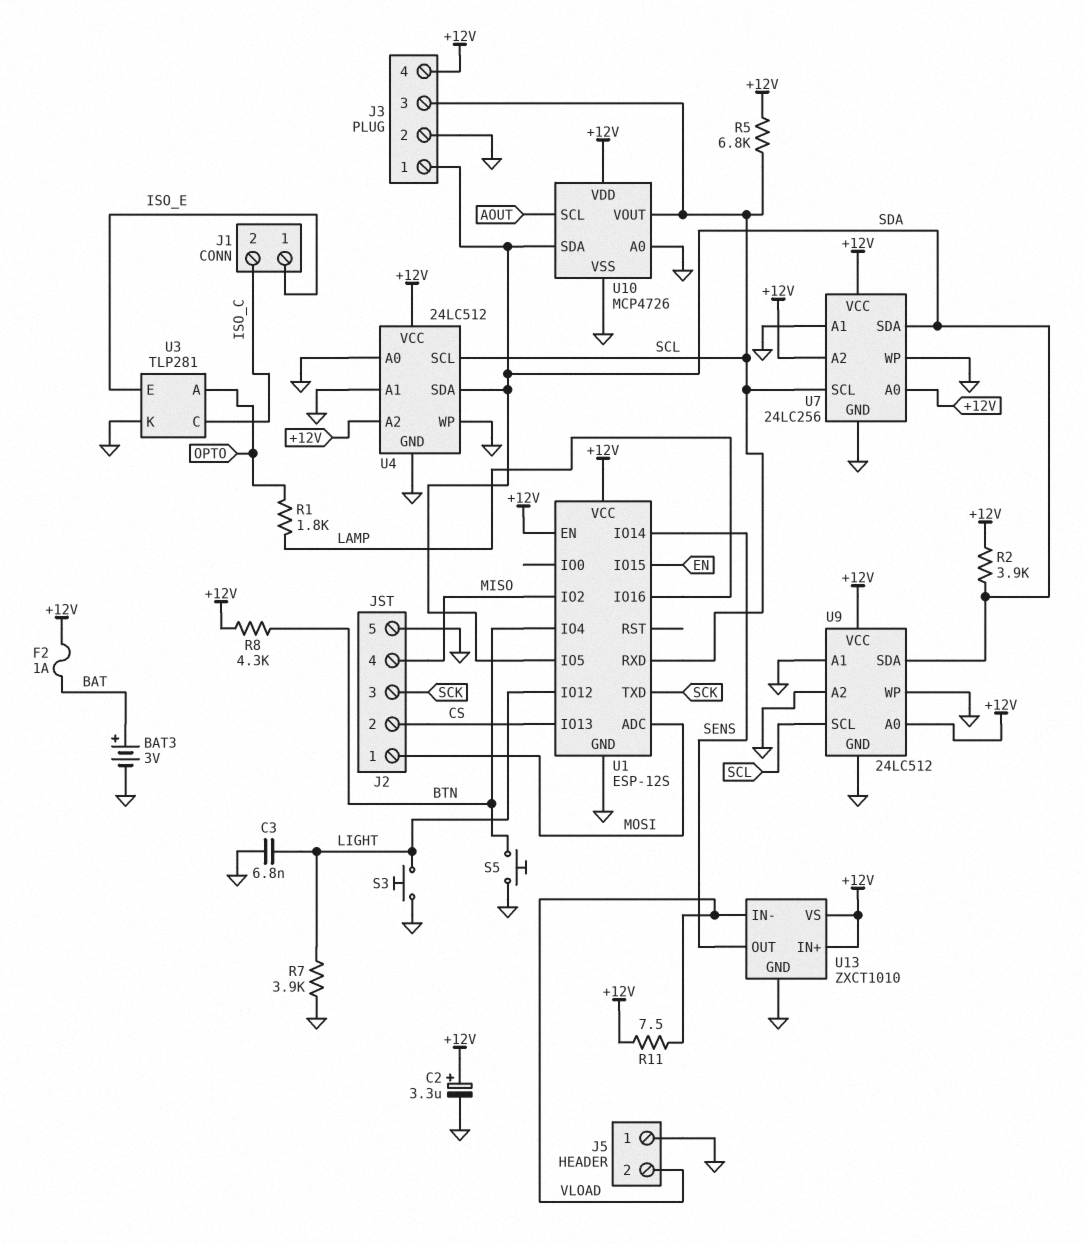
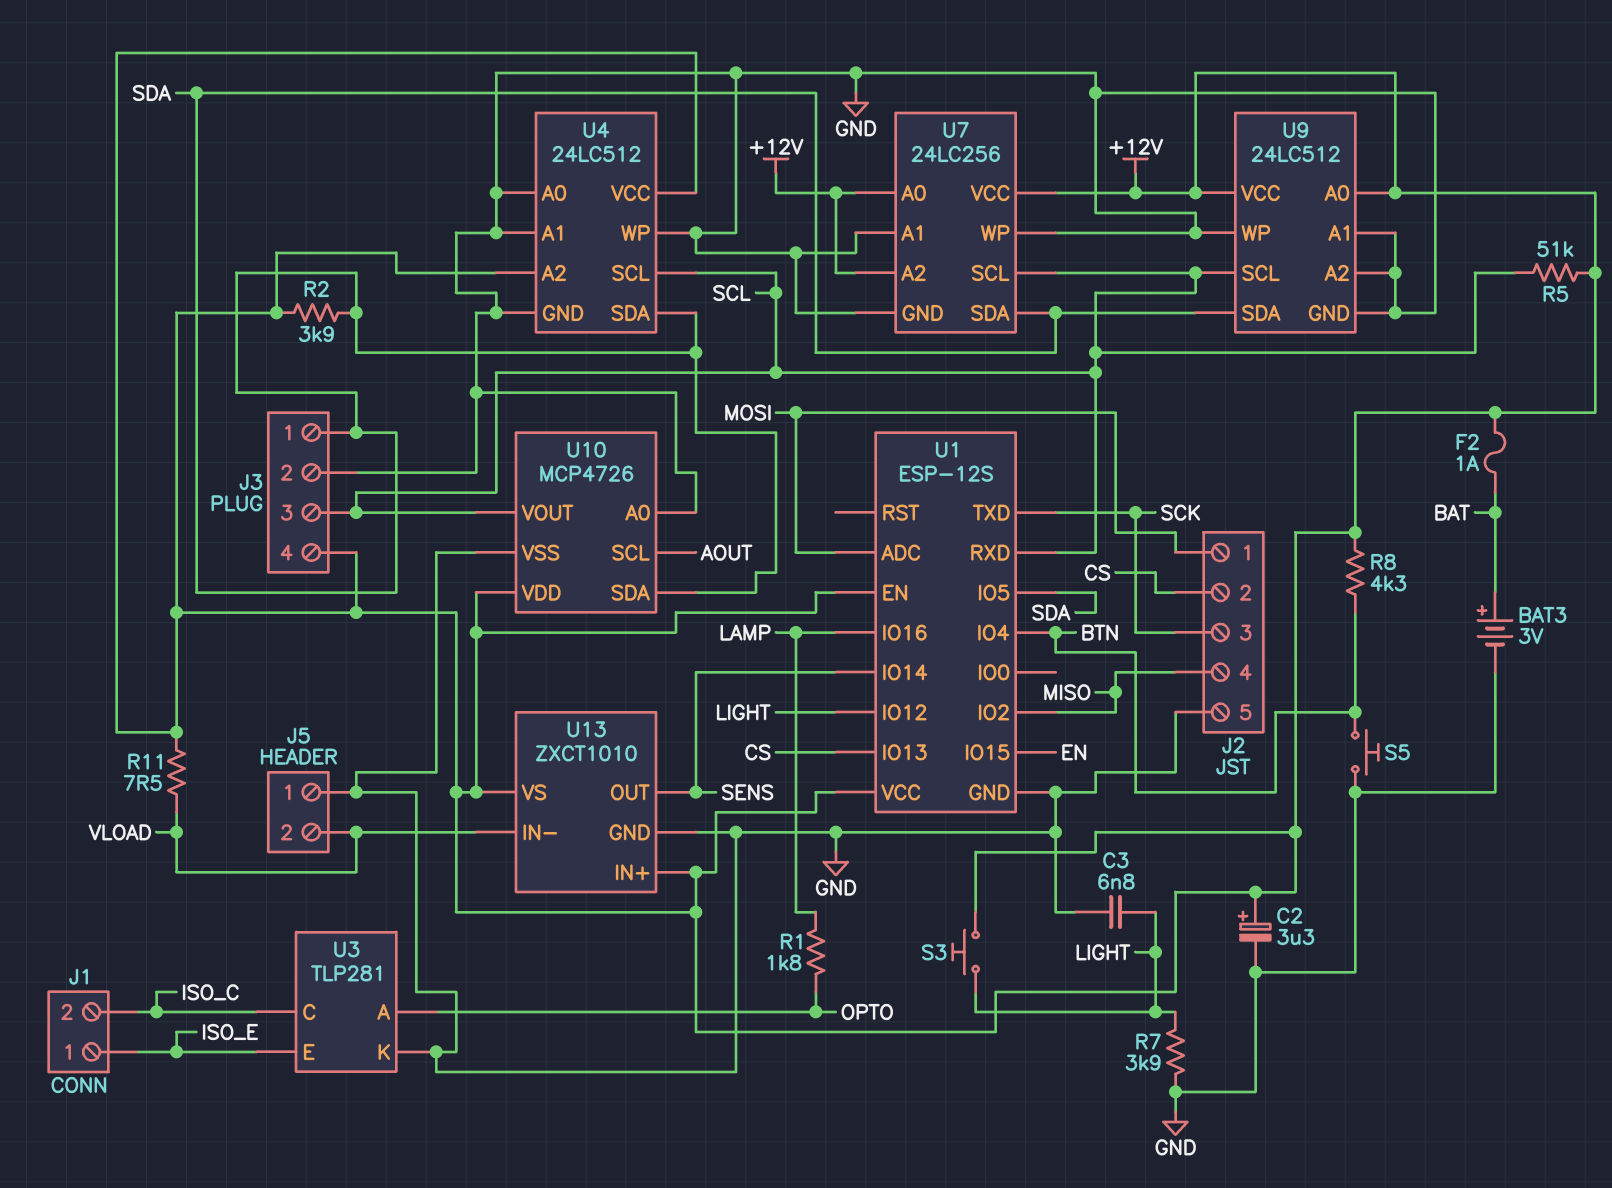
R5: 6.8k (+12V, SCL) -> 51k (+12V, SCL)
S3: button (GND, LIGHT) -> button (+12V, LIGHT)

